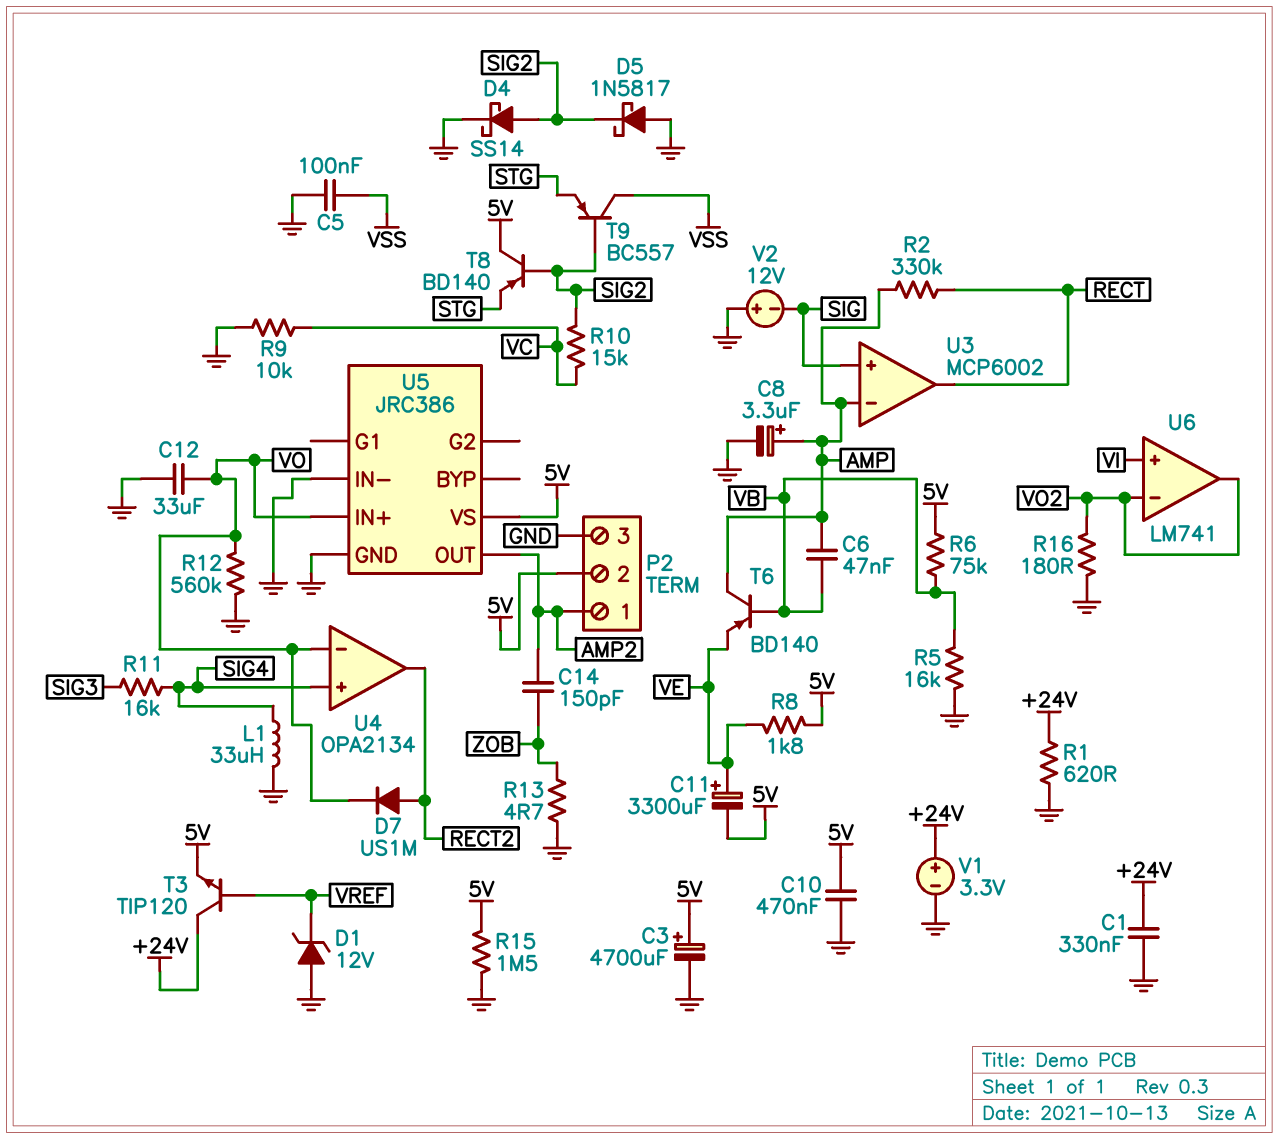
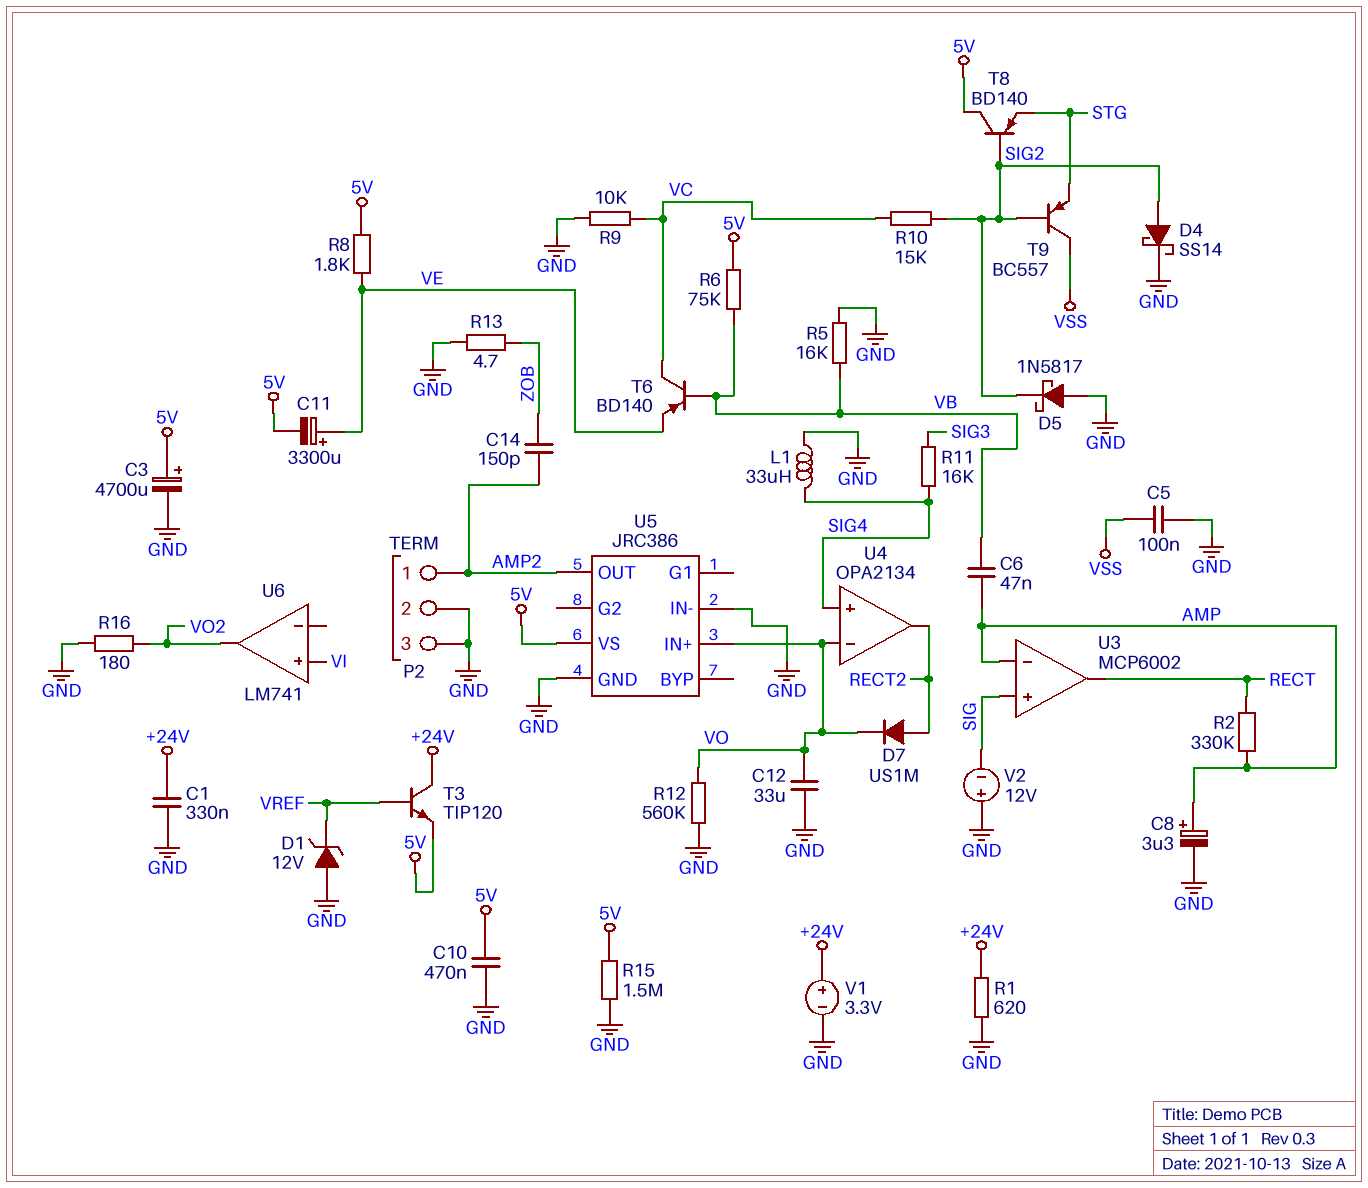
P2 pin 2: 5V -> GND
T6: PNP BD140 (B VB, C AMP, E VE) -> PNP BD140 (B VB, C VC, E VE)
U6 pin in-: VO2 -> none

